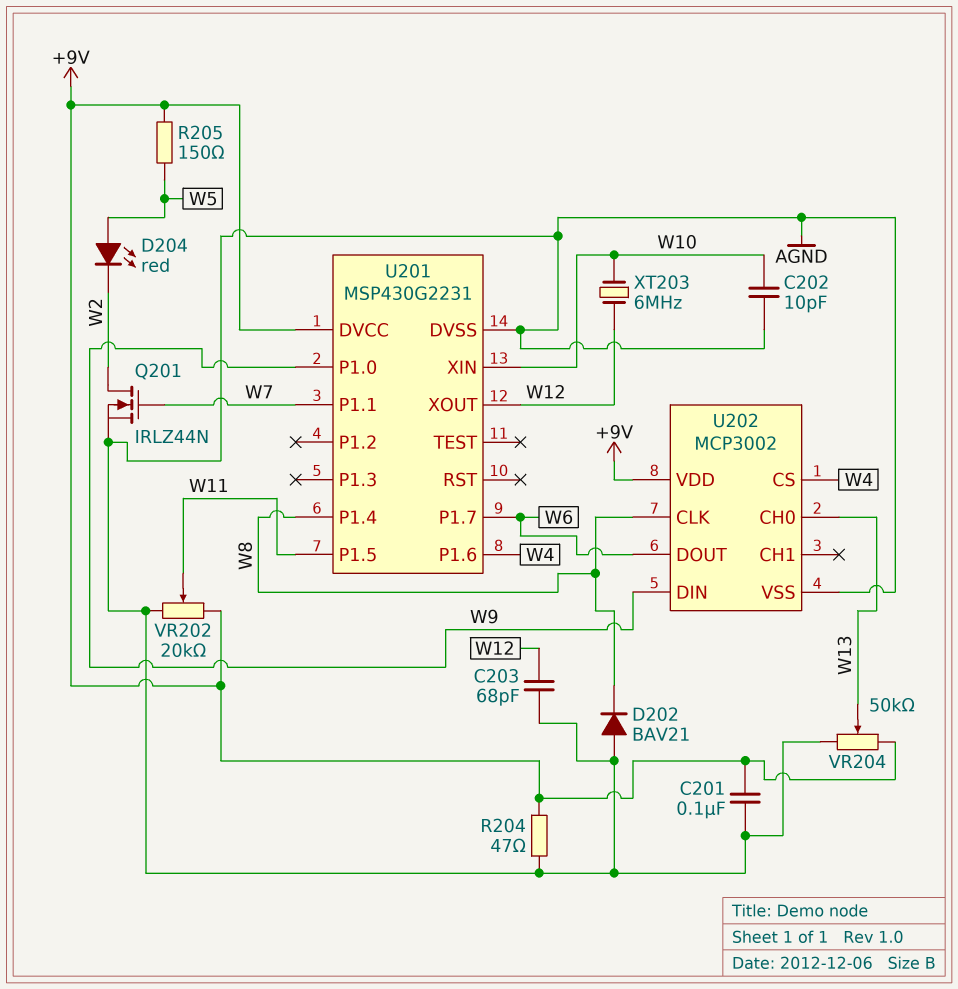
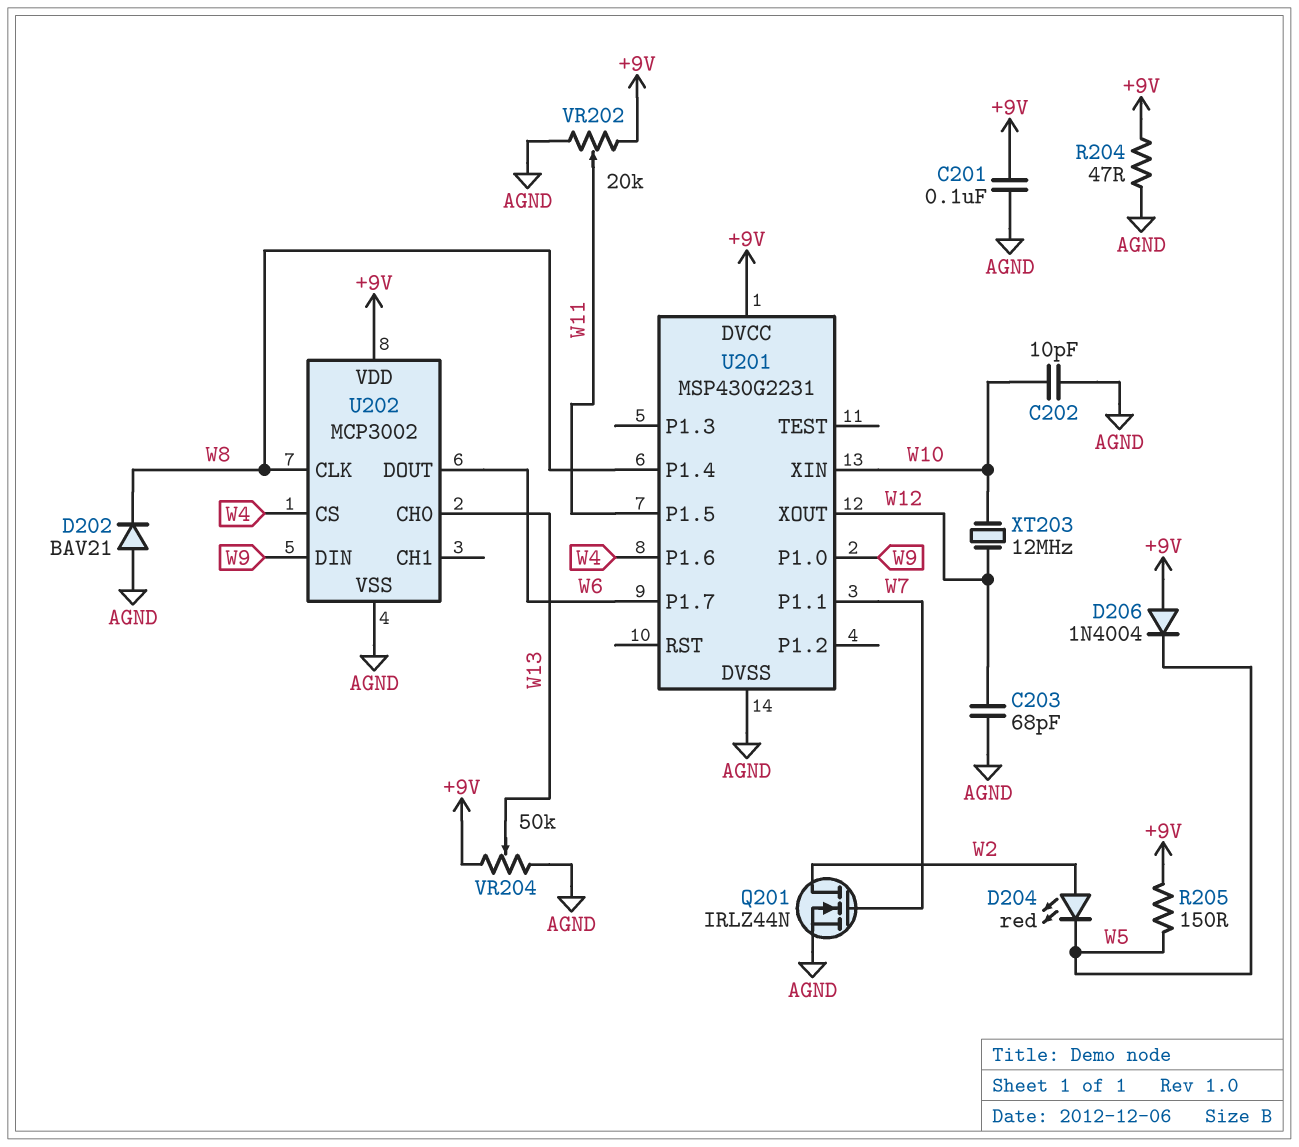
D204: LED red (A W5, K W2) -> LED red (A W2, K W5)
D206: none -> diode 1N4004 (A +9V, K W5)
XT203: 6MHz (W10, W12) -> 12MHz (W10, W12)

